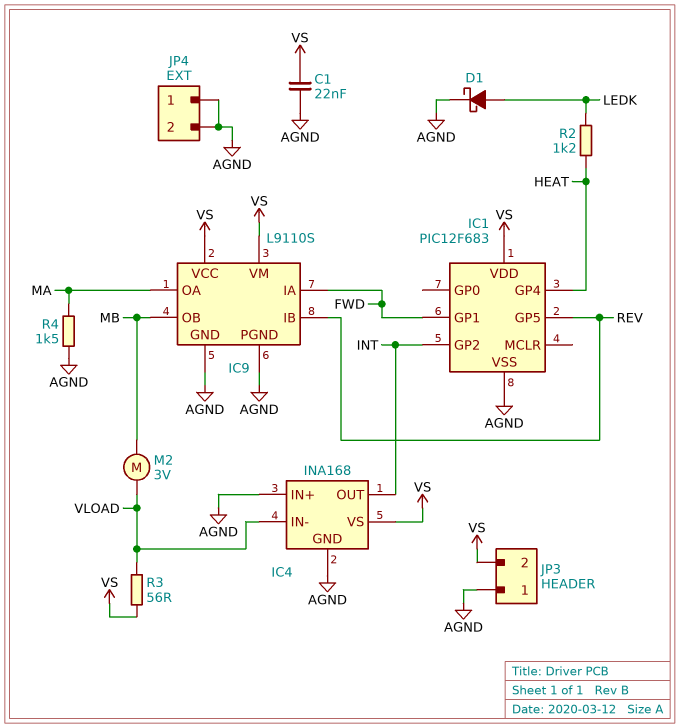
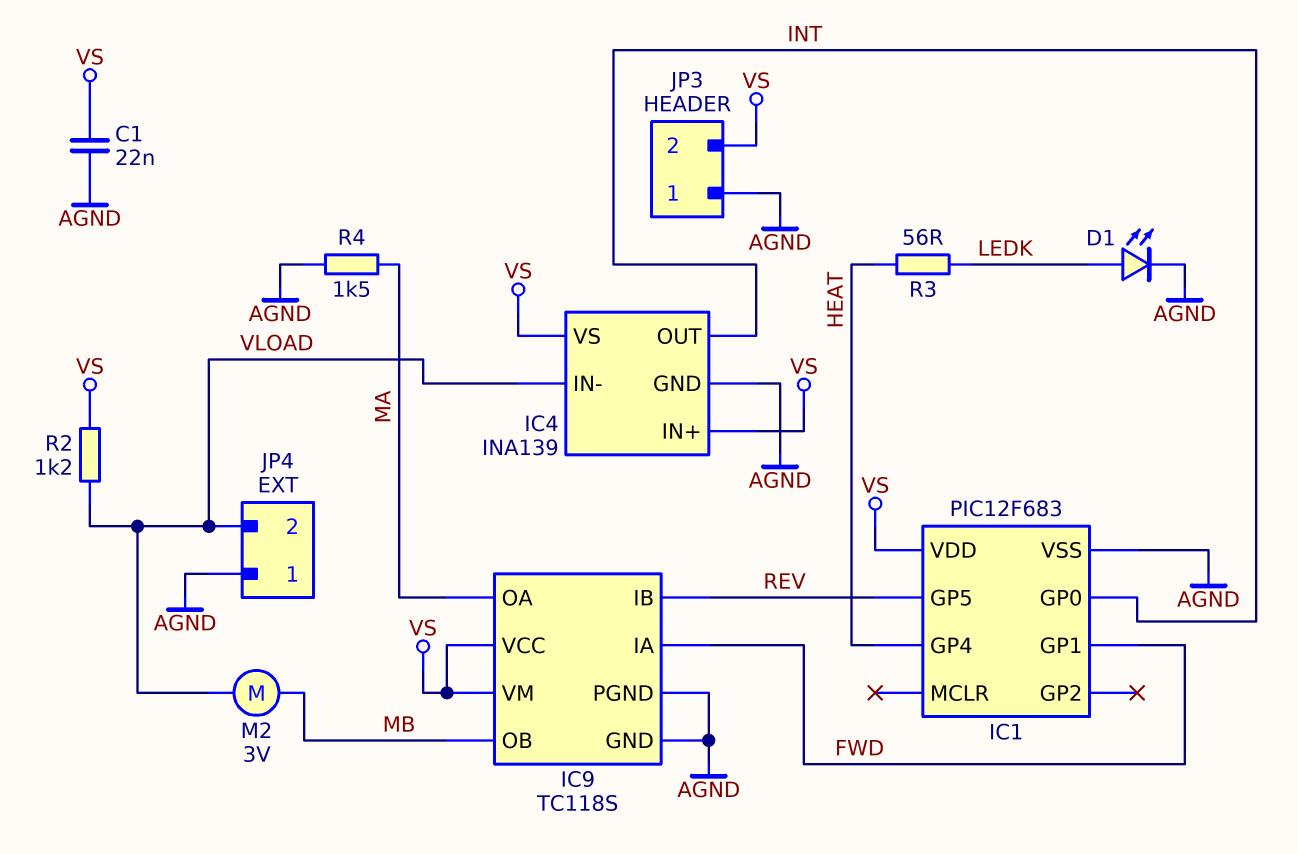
D1: schottky (A LEDK, K AGND) -> LED (A LEDK, K AGND)
IC1 pin GP0: none -> INT
IC1 pin GP2: INT -> none
IC4: INA168 -> INA139
IC4 pin IN+: AGND -> VS
IC9: L9110S -> TC118S
JP4 pin 2: AGND -> VLOAD
R2: 1.2k (HEAT, LEDK) -> 1.2k (VLOAD, VS)
R3: 56 (VLOAD, VS) -> 56 (HEAT, LEDK)

